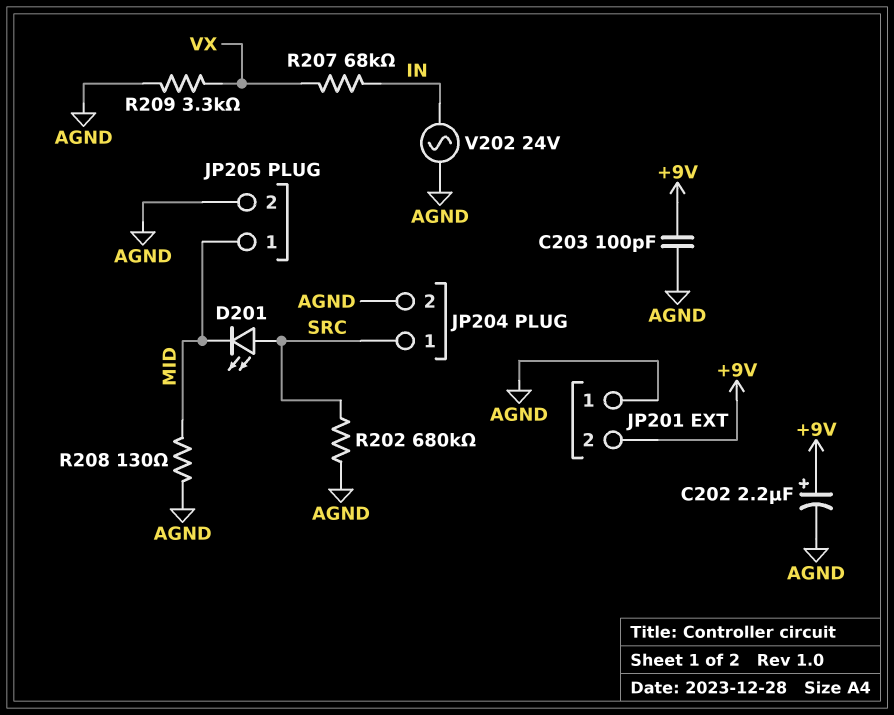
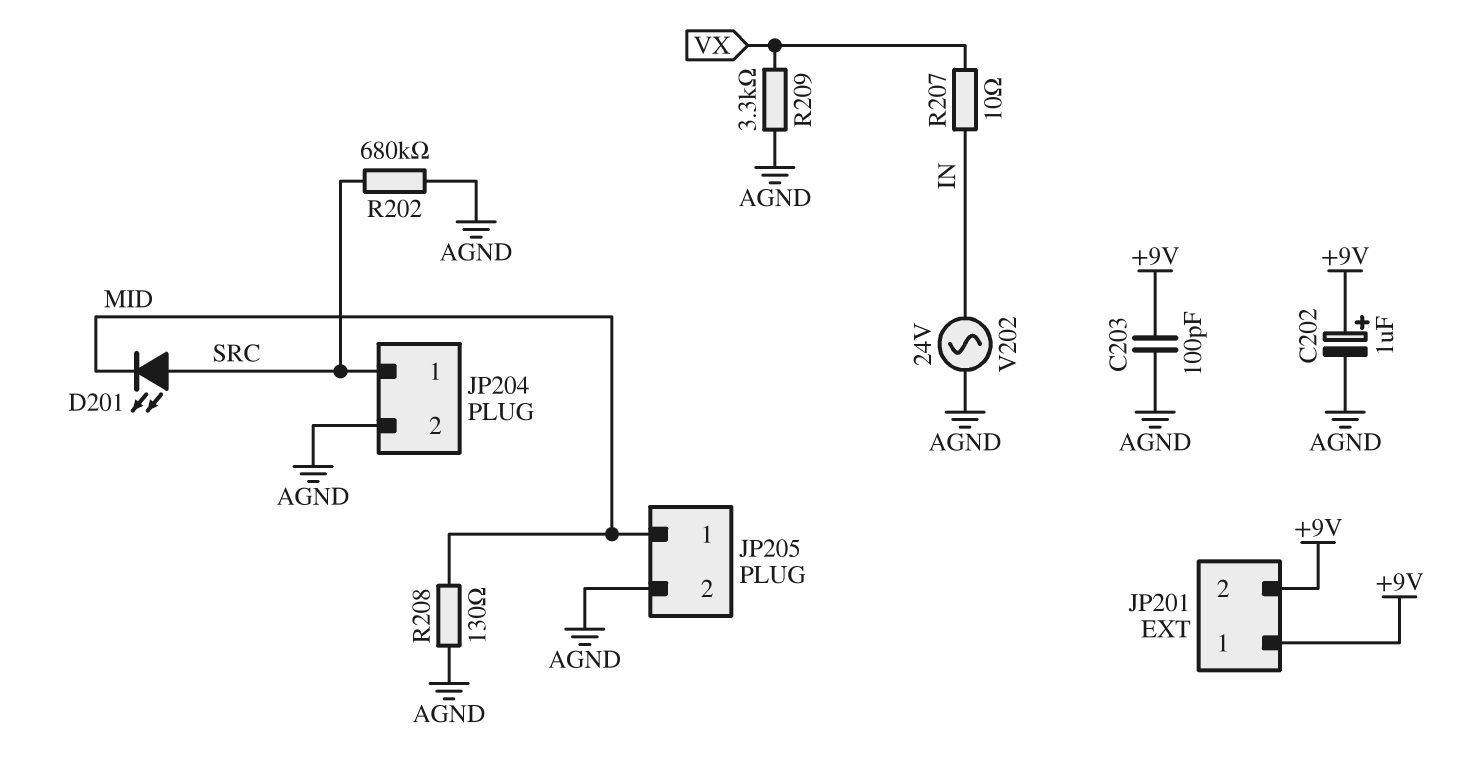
C202: 2.2uF (plus +9V, minus AGND) -> 1uF (plus +9V, minus AGND)
JP201 pin 1: AGND -> +9V
R207: 68k (IN, VX) -> 10 (IN, VX)

